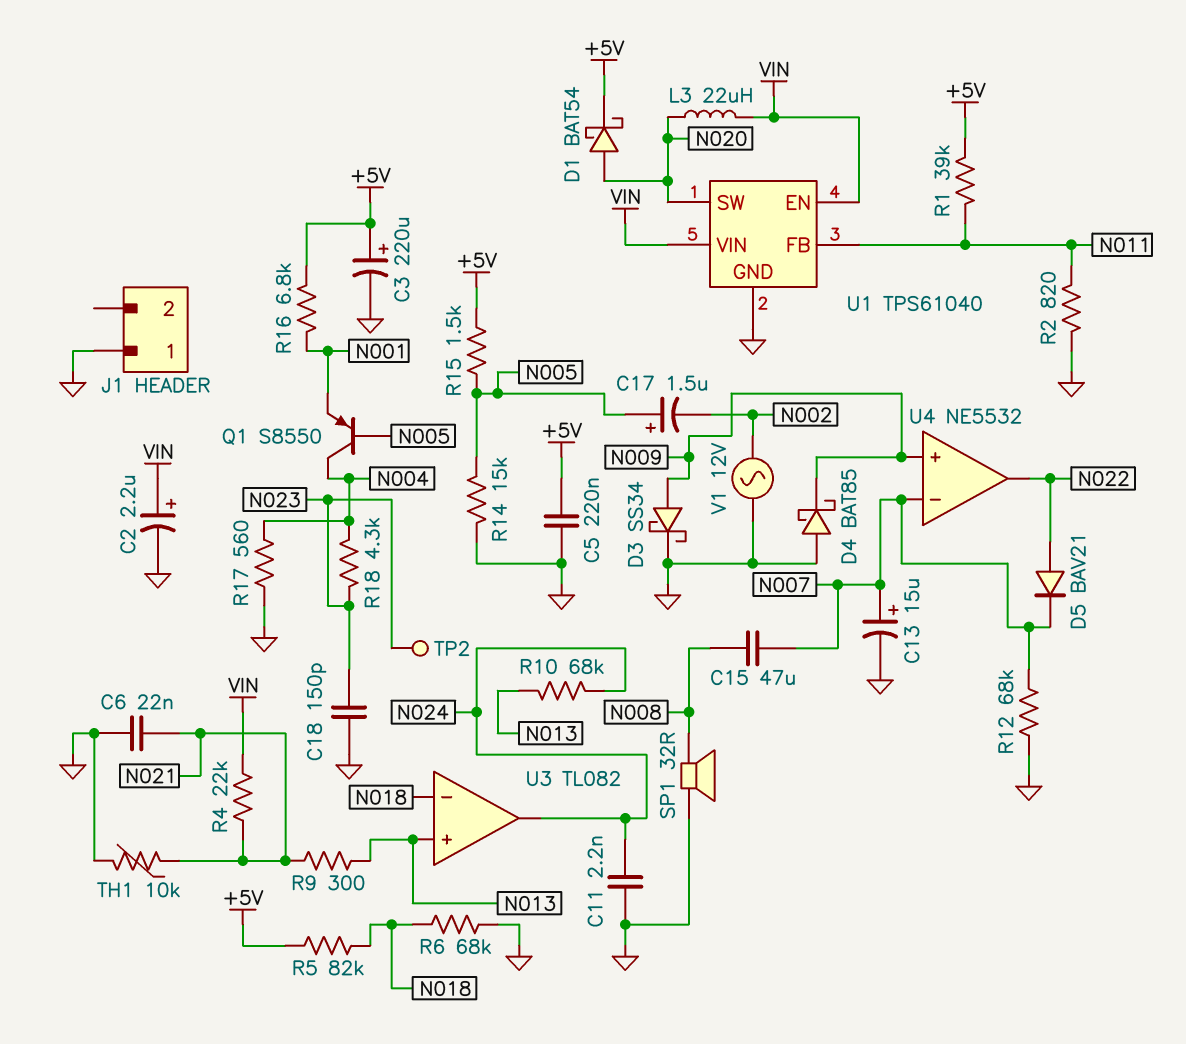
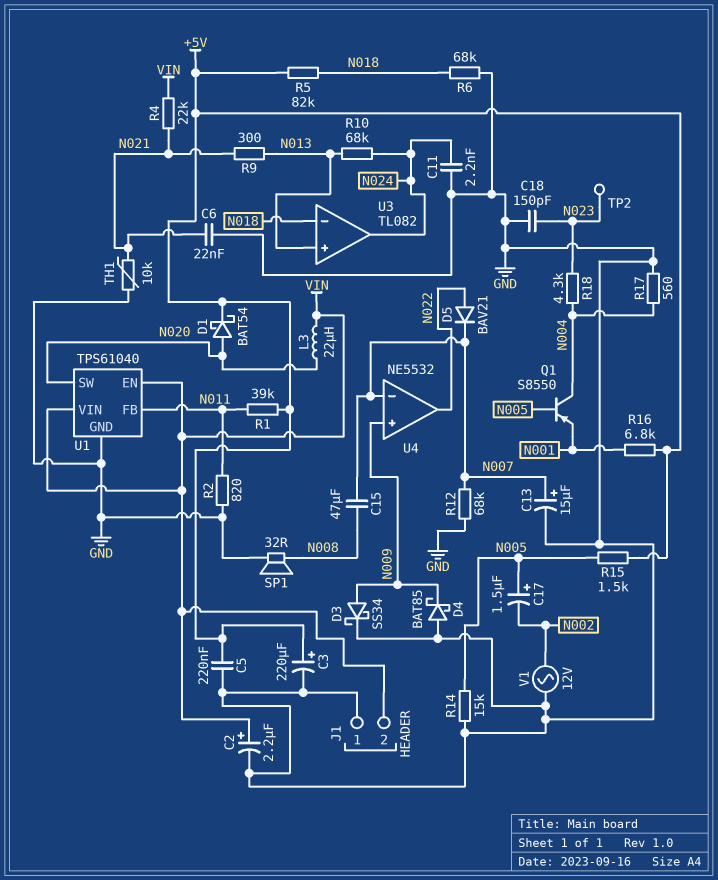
J1 pin 2: none -> VIN

